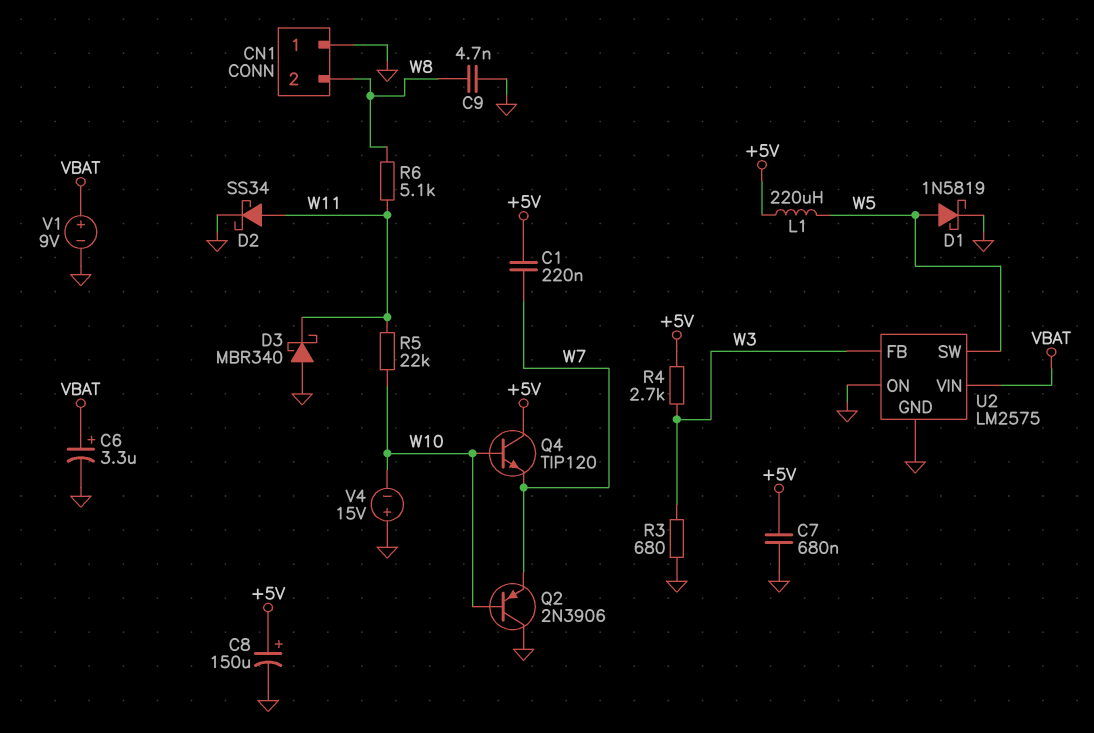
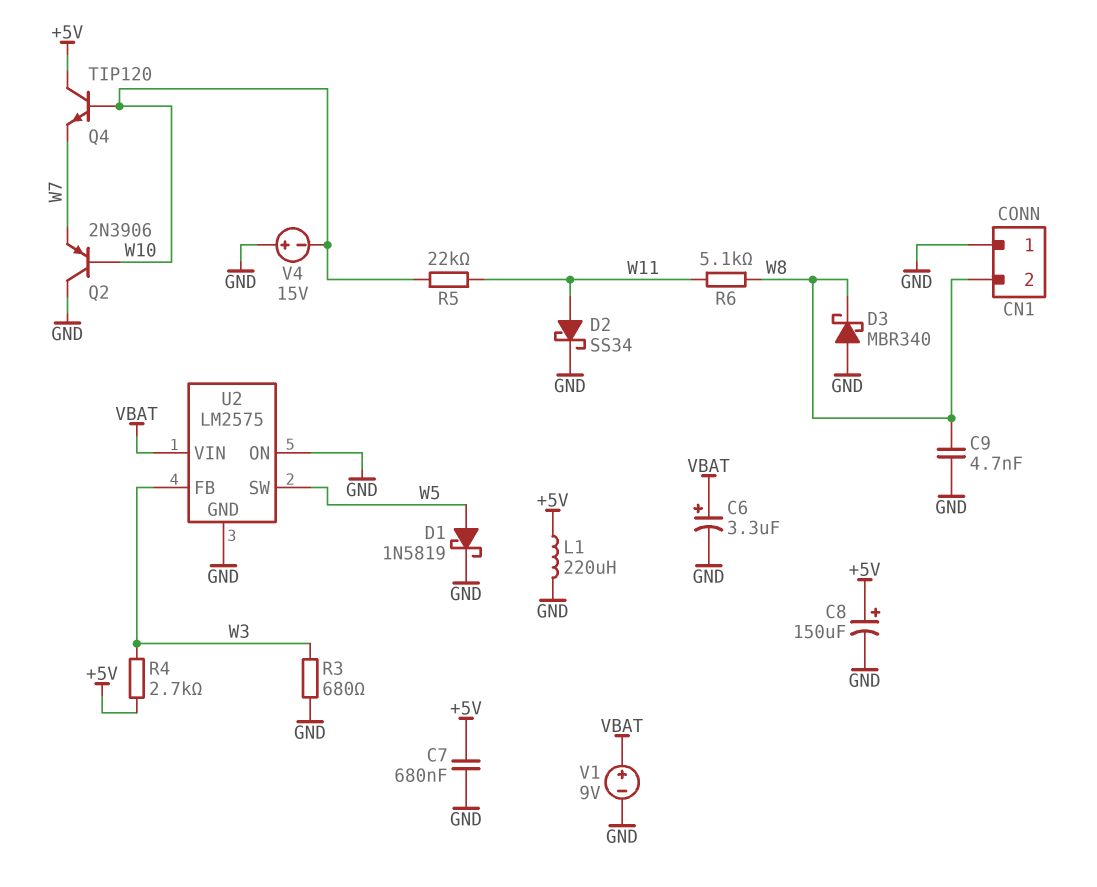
C1: 220nF (+5V, W7) -> none
D3: schottky MBR340 (A GND, K W11) -> schottky MBR340 (A GND, K W8)
L1: 220uH (+5V, W5) -> 220uH (+5V, GND)

